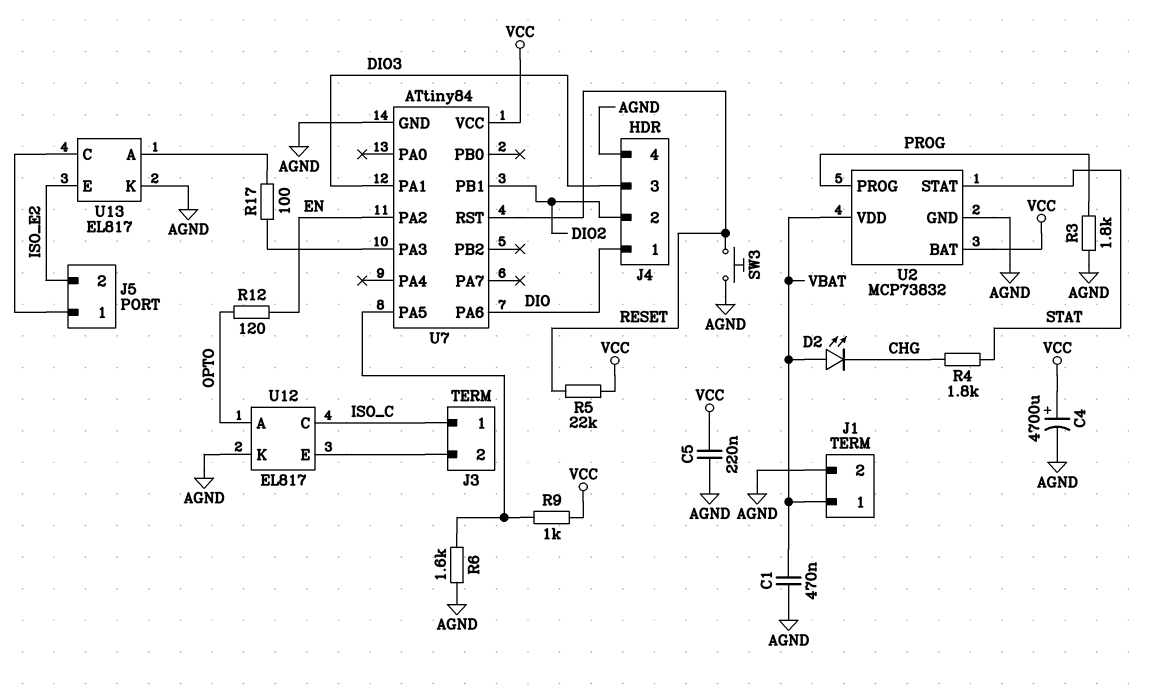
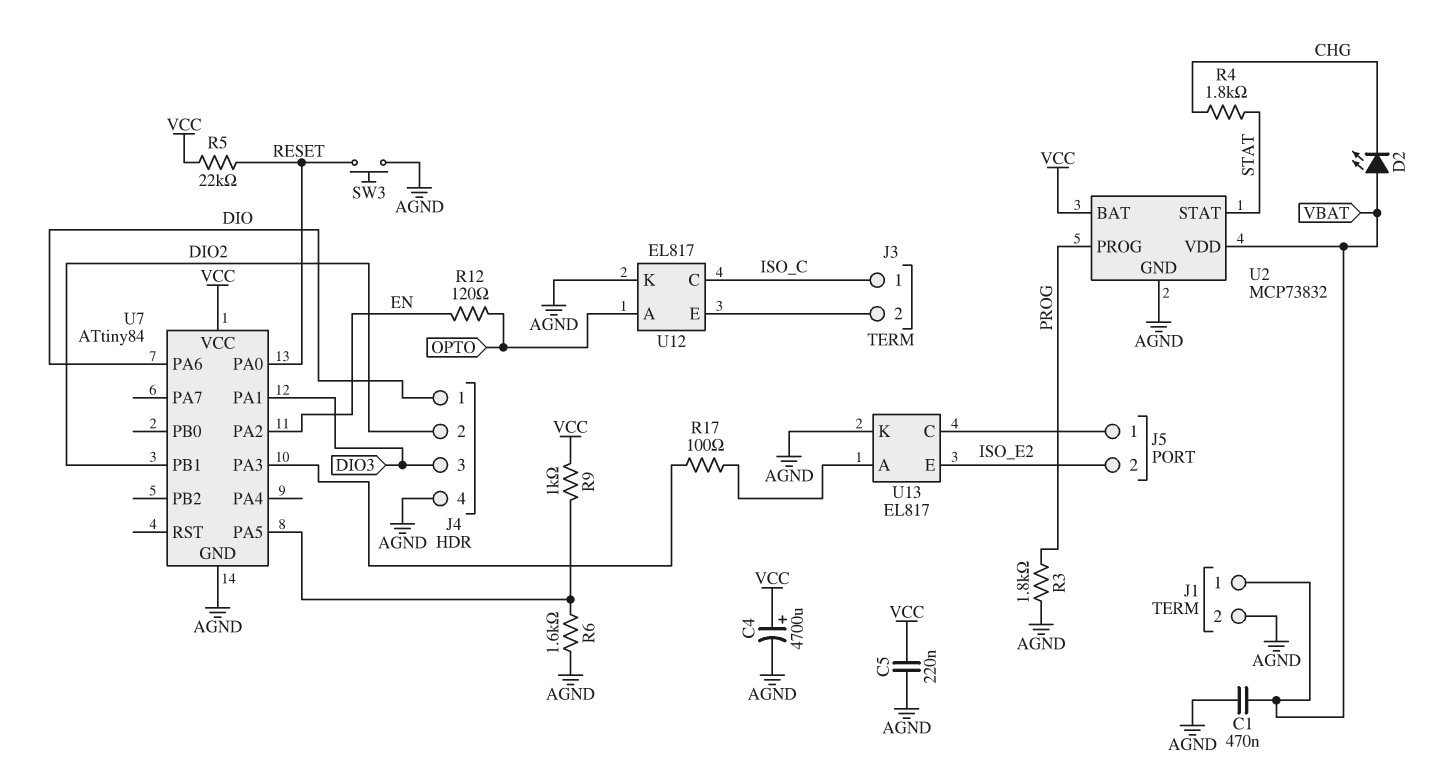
U7 pin PA0: none -> RESET
U7 pin RST: RESET -> none

